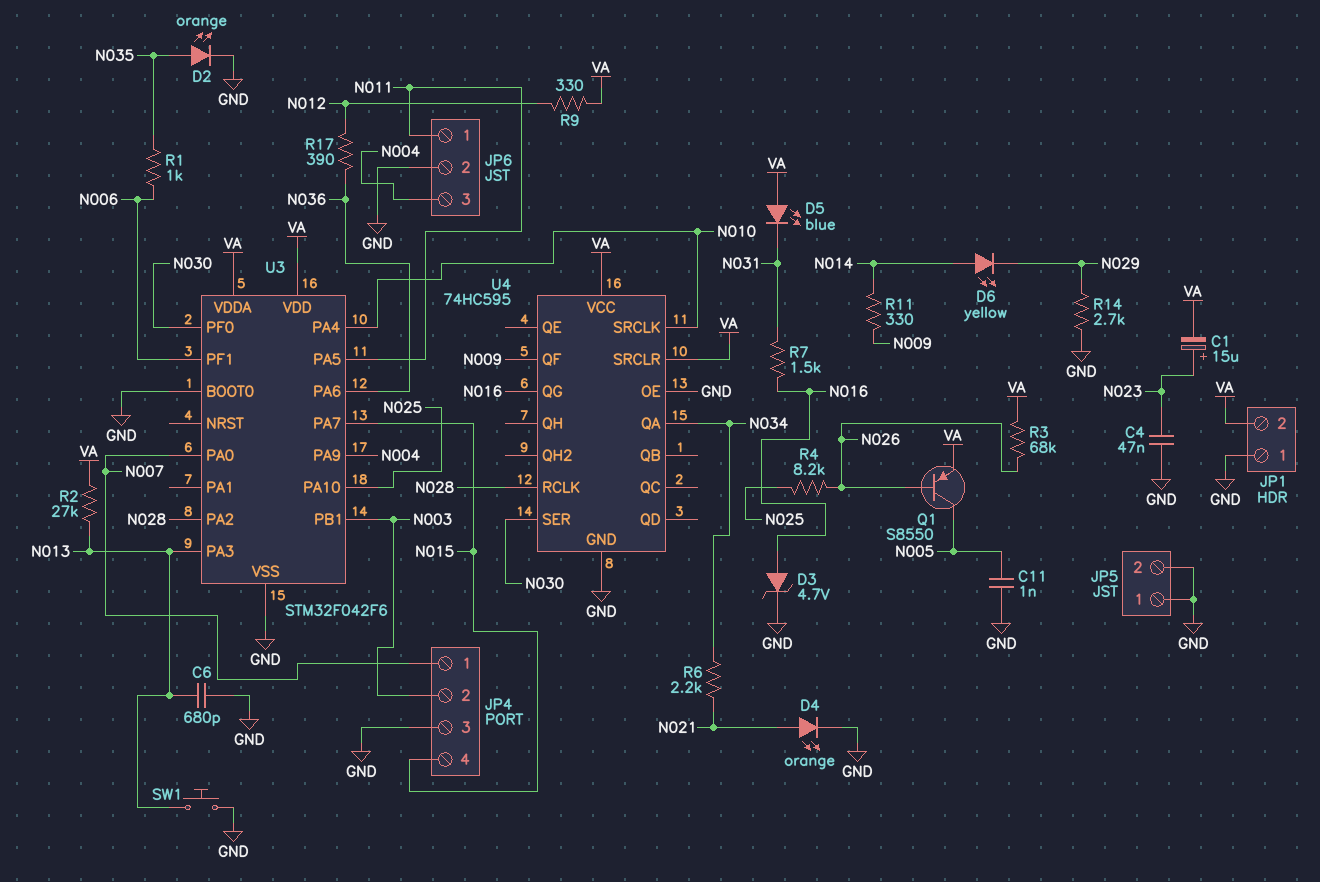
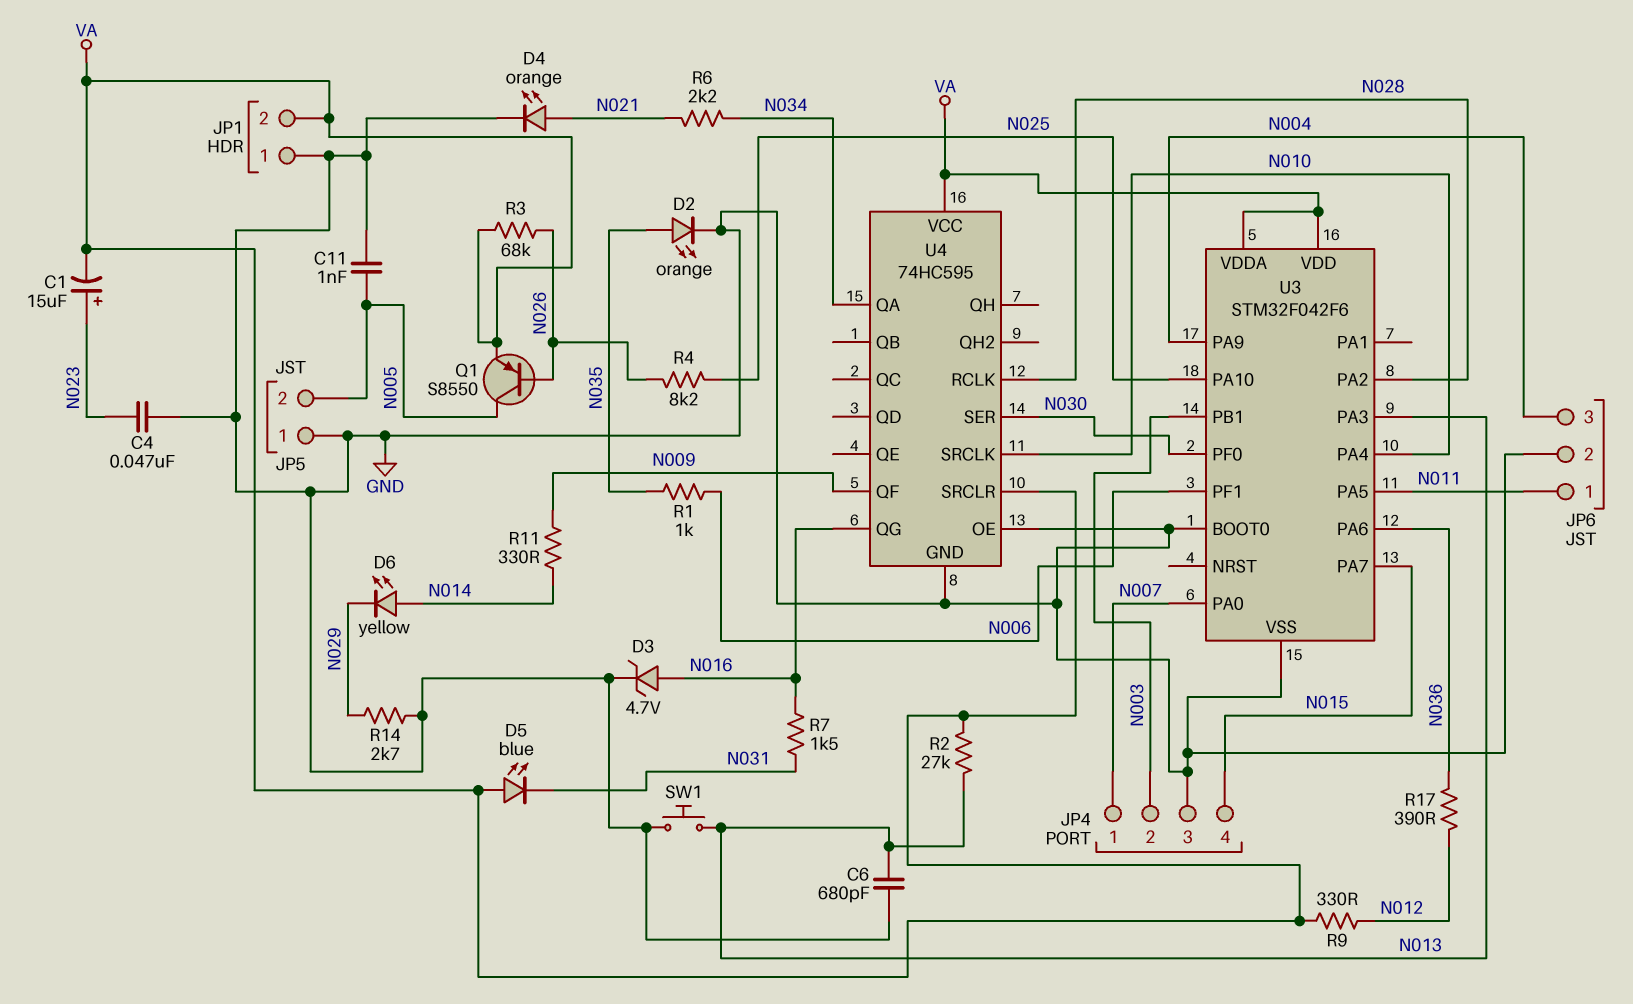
JP5 pin 2: GND -> N005

